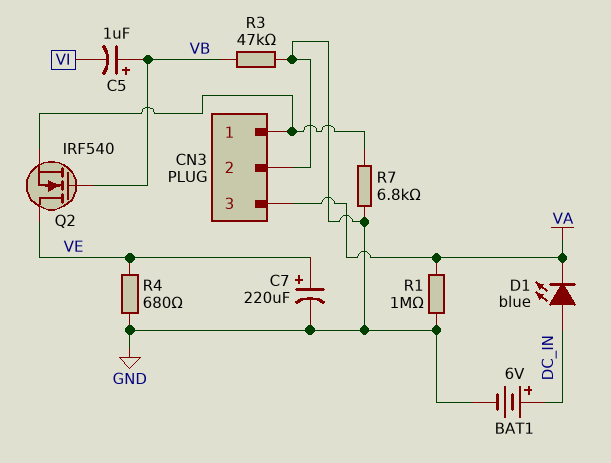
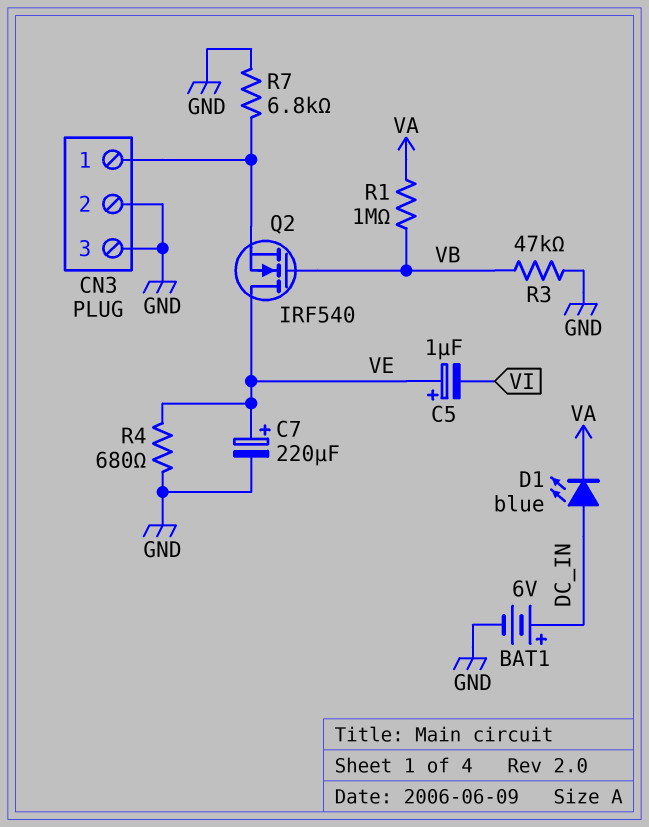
C5: 1uF (plus VB, minus VI) -> 1uF (plus VE, minus VI)
CN3 pin 3: VA -> GND
R1: 1M (GND, VA) -> 1M (VA, VB)

